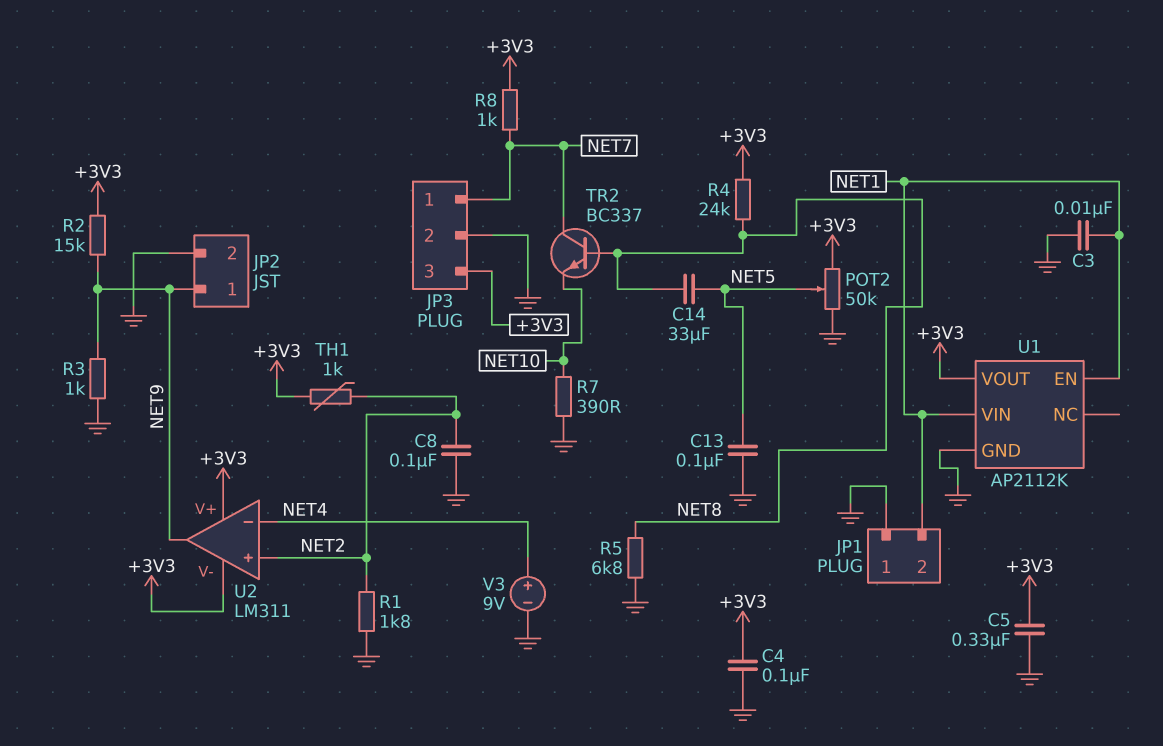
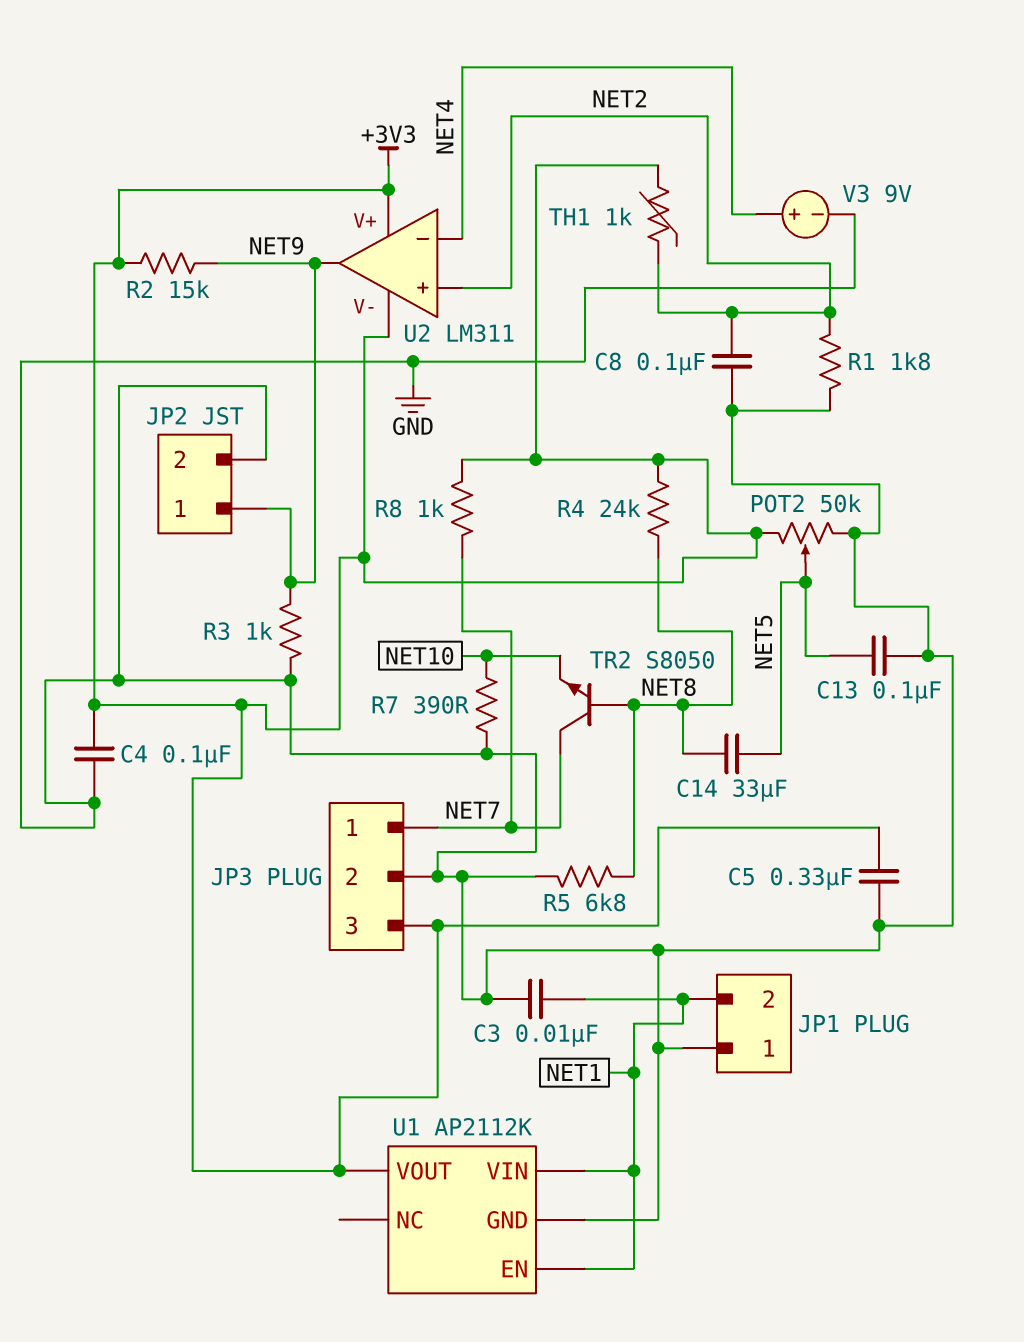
TR2: NPN BC337 (B NET8, C NET7, E NET10) -> NPN S8050 (B NET8, C NET7, E NET10)

